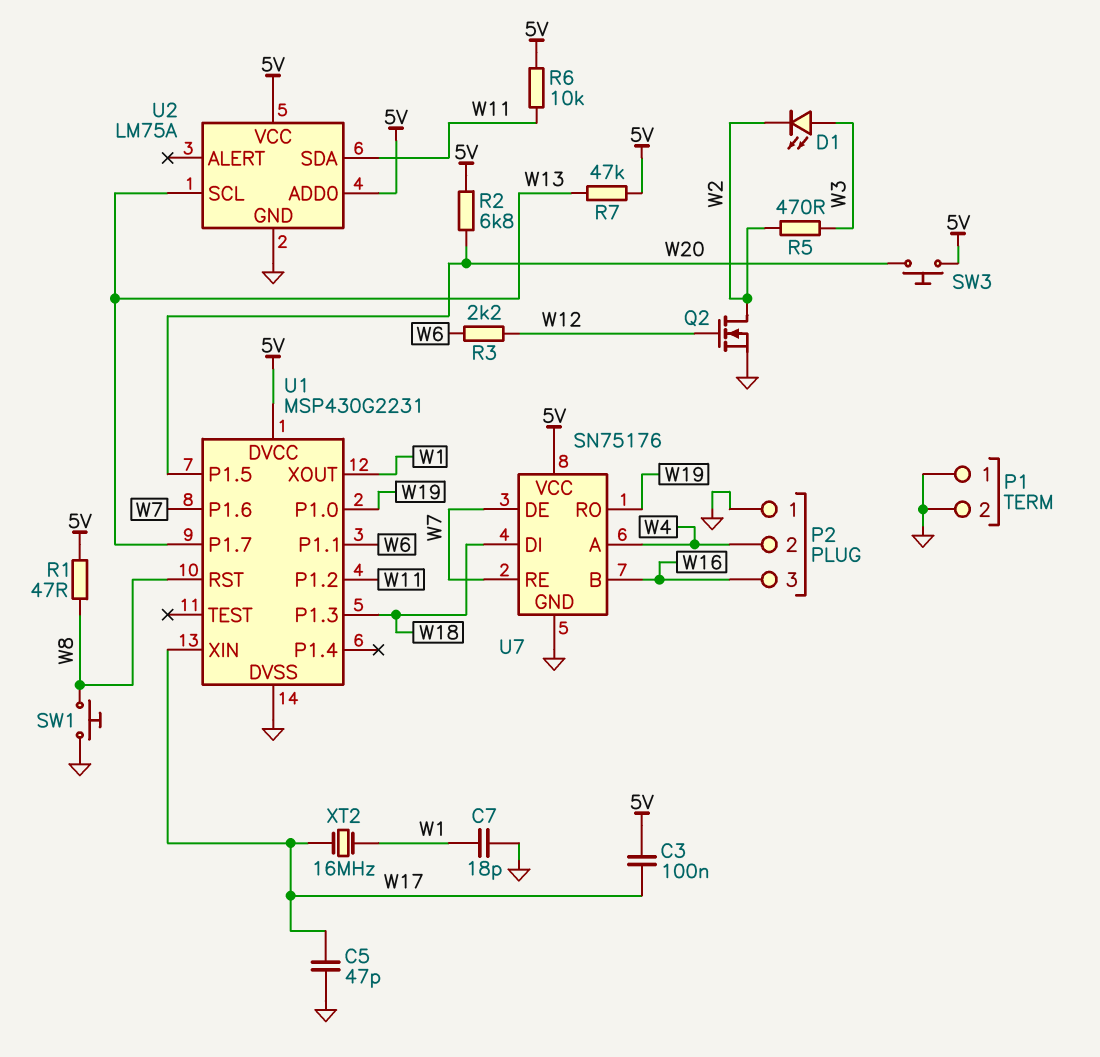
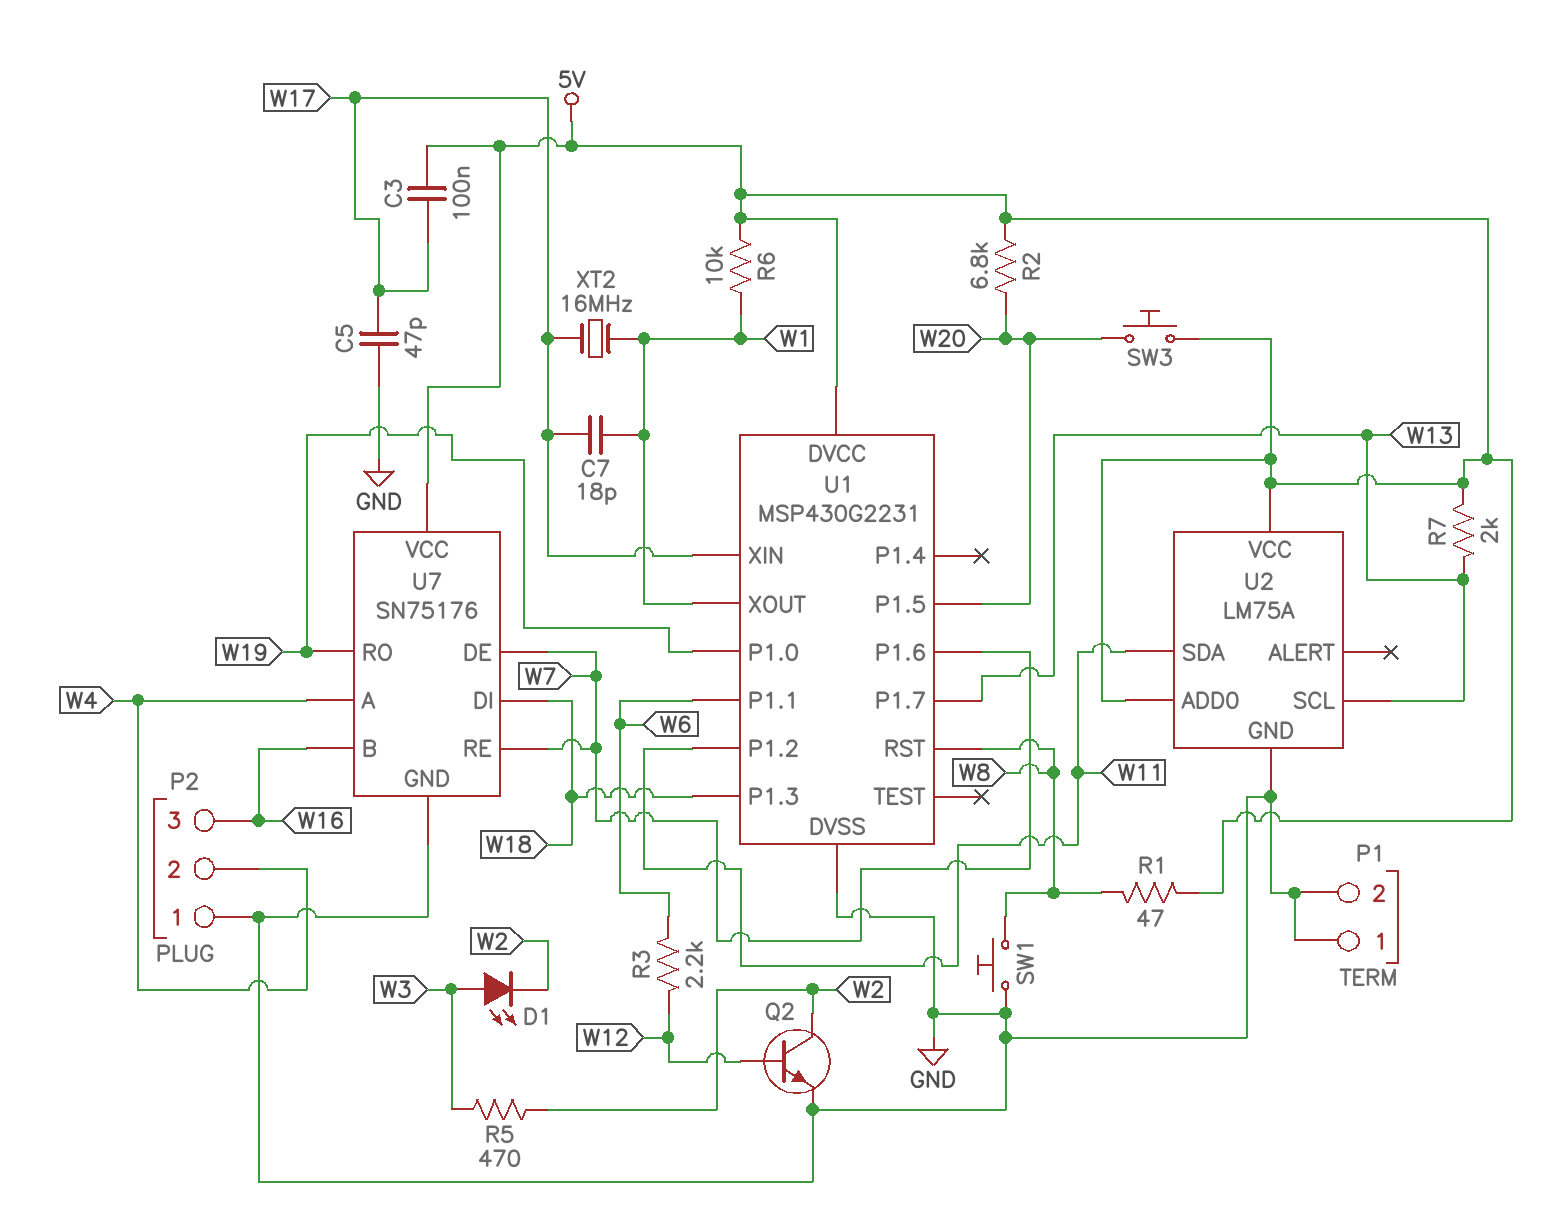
C7: 18pF (GND, W1) -> 18pF (W1, W17)
Q2: NMOS (G W12, D W2, S GND) -> NPN (B W12, C W2, E GND)
R6: 10k (5V, W11) -> 10k (5V, W1)
R7: 47k (5V, W13) -> 2k (5V, W13)

